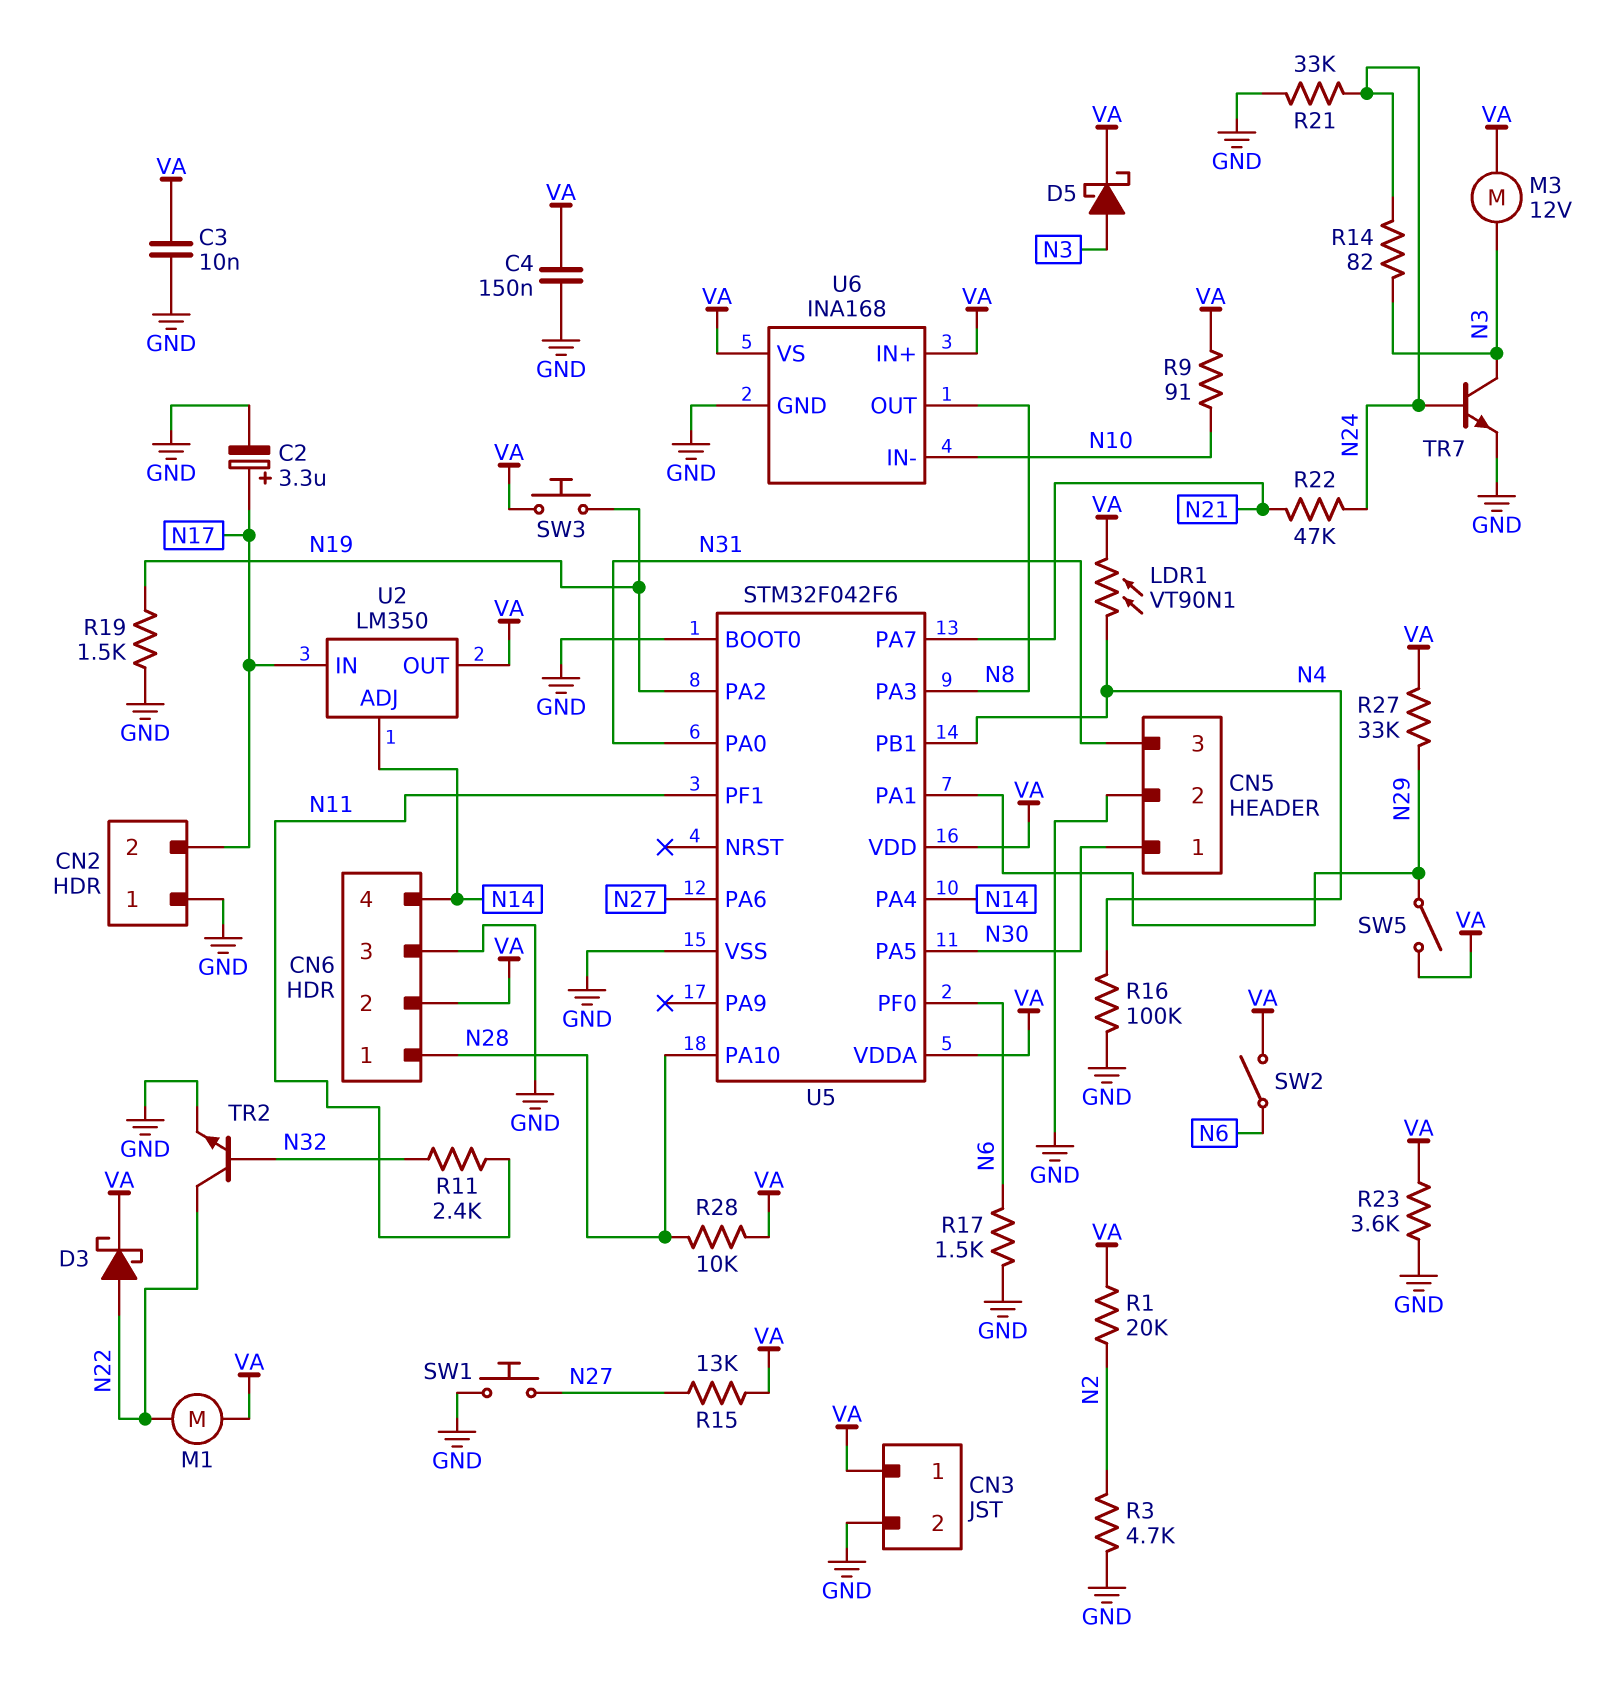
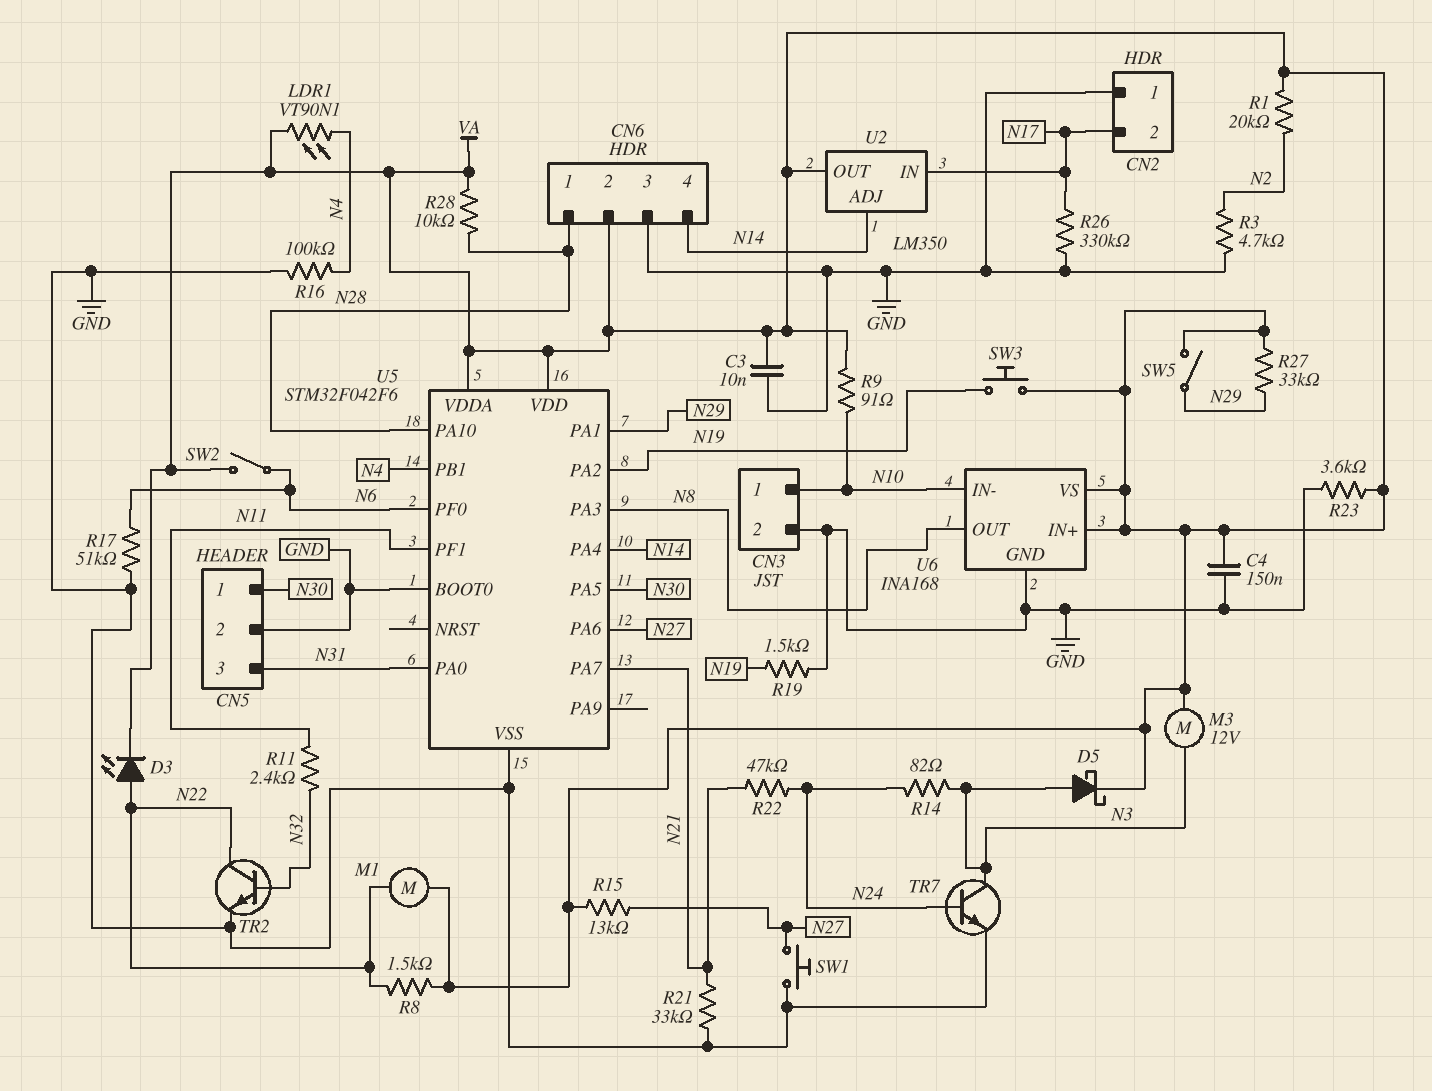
C2: 3.3uF (plus N17, minus GND) -> none
CN3 pin 1: VA -> N10
D3: schottky (A N22, K VA) -> LED (A N22, K VA)
R8: none -> 1.5k (N22, VA)
R17: 1.5k (GND, N6) -> 51k (GND, N6)
R21: 33k (GND, N24) -> 33k (GND, N21)
R26: none -> 330k (GND, N17)

